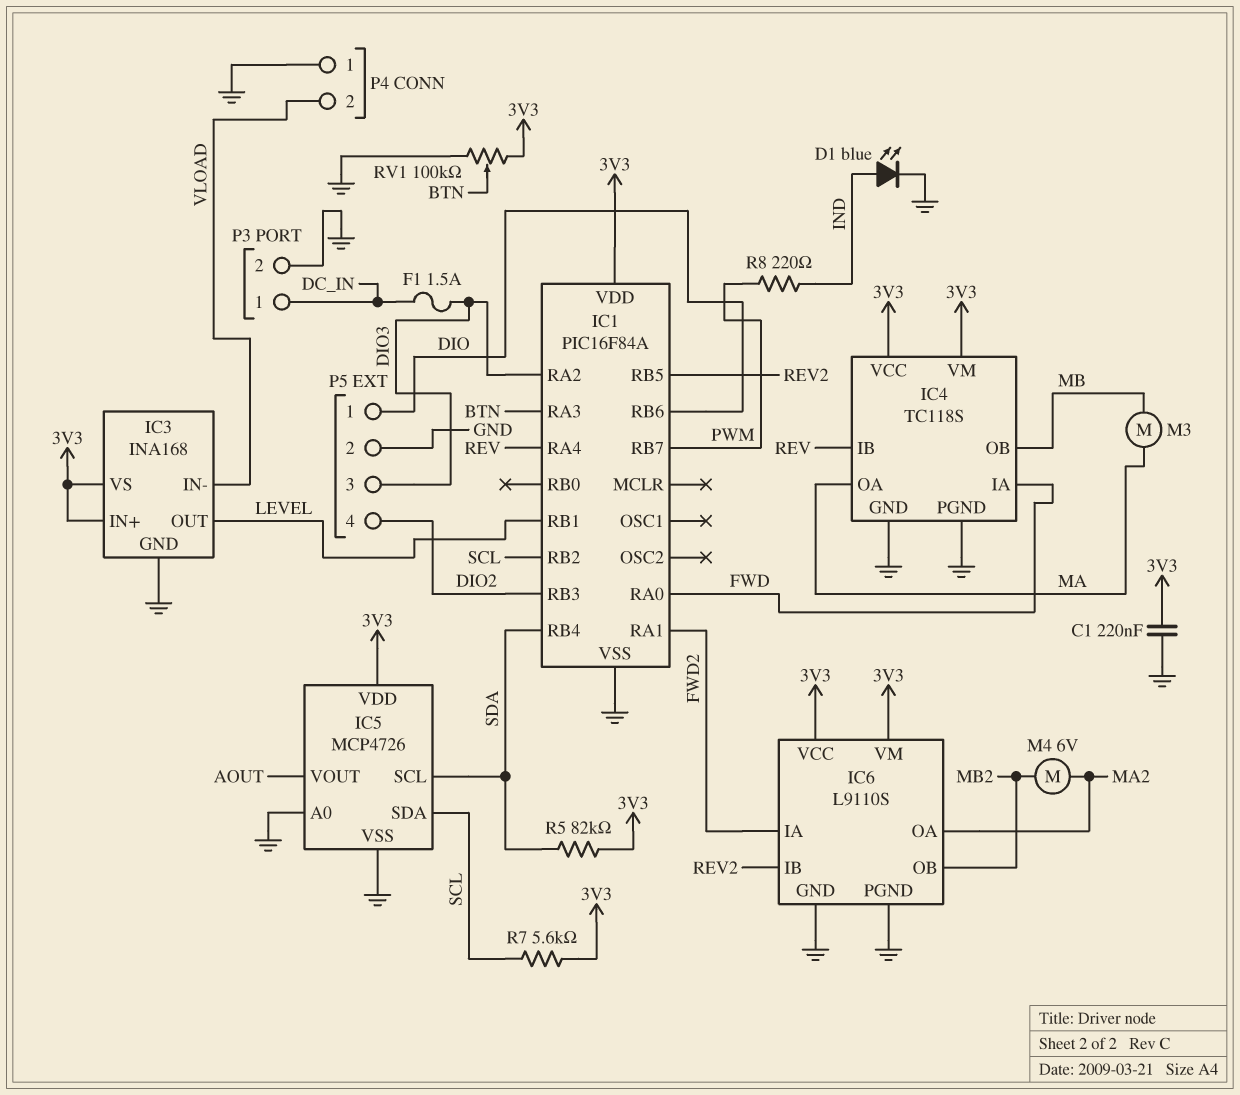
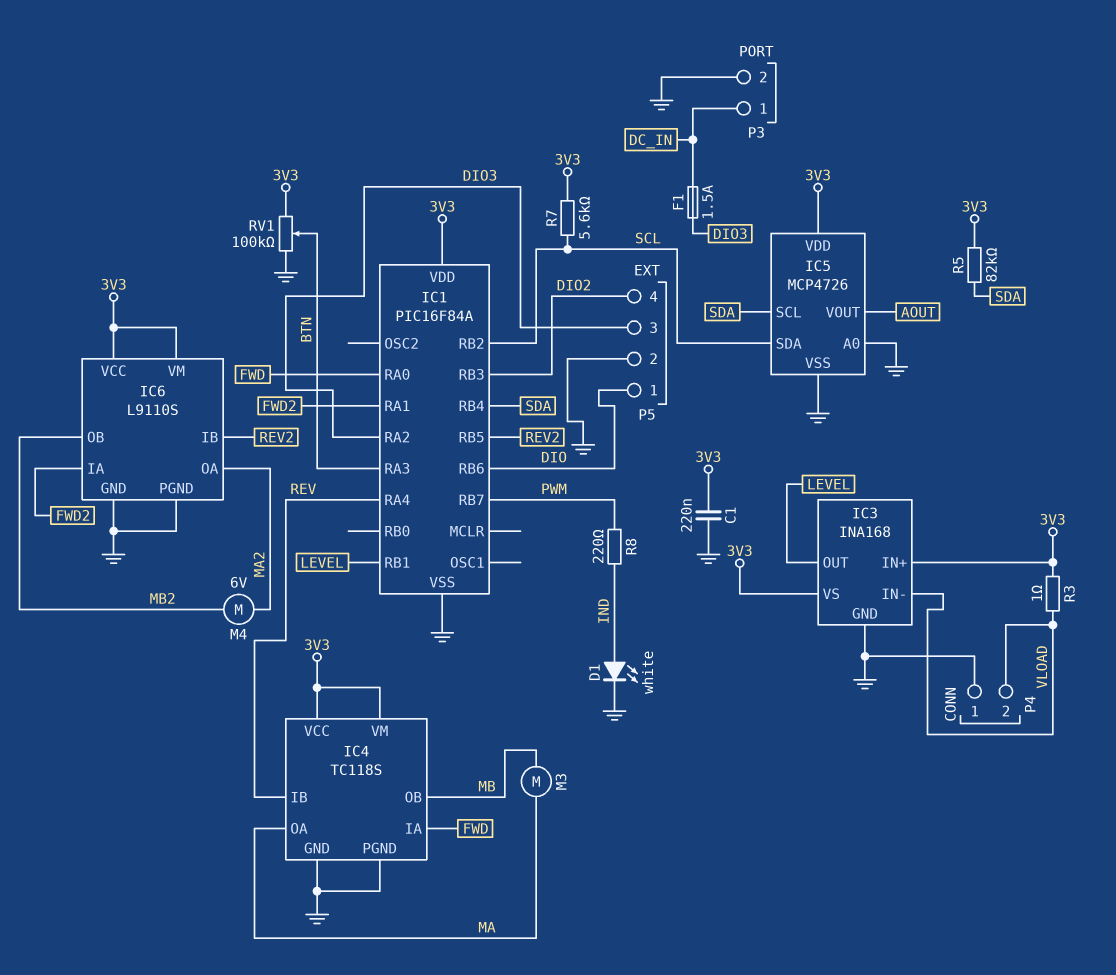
D1: LED blue (A IND, K GND) -> LED white (A IND, K GND)
R3: none -> 1 (3V3, VLOAD)

